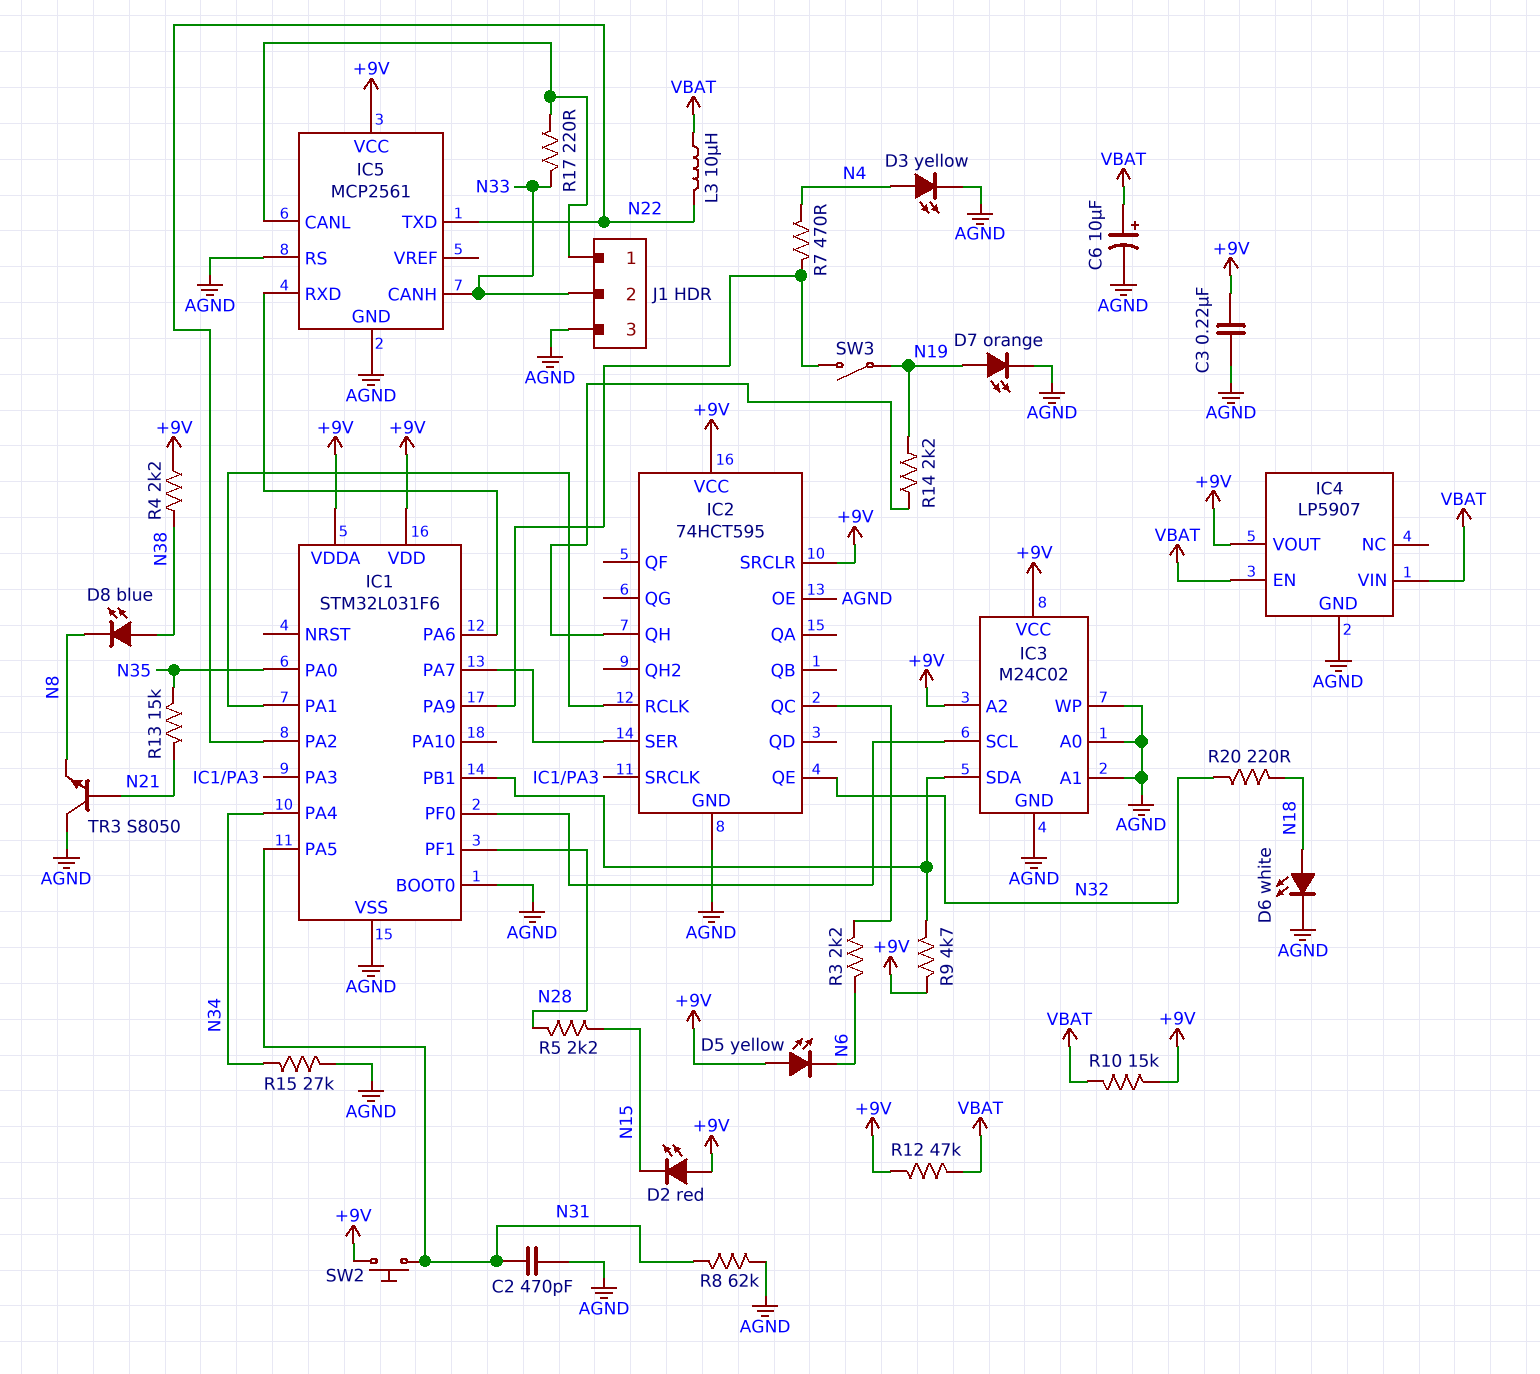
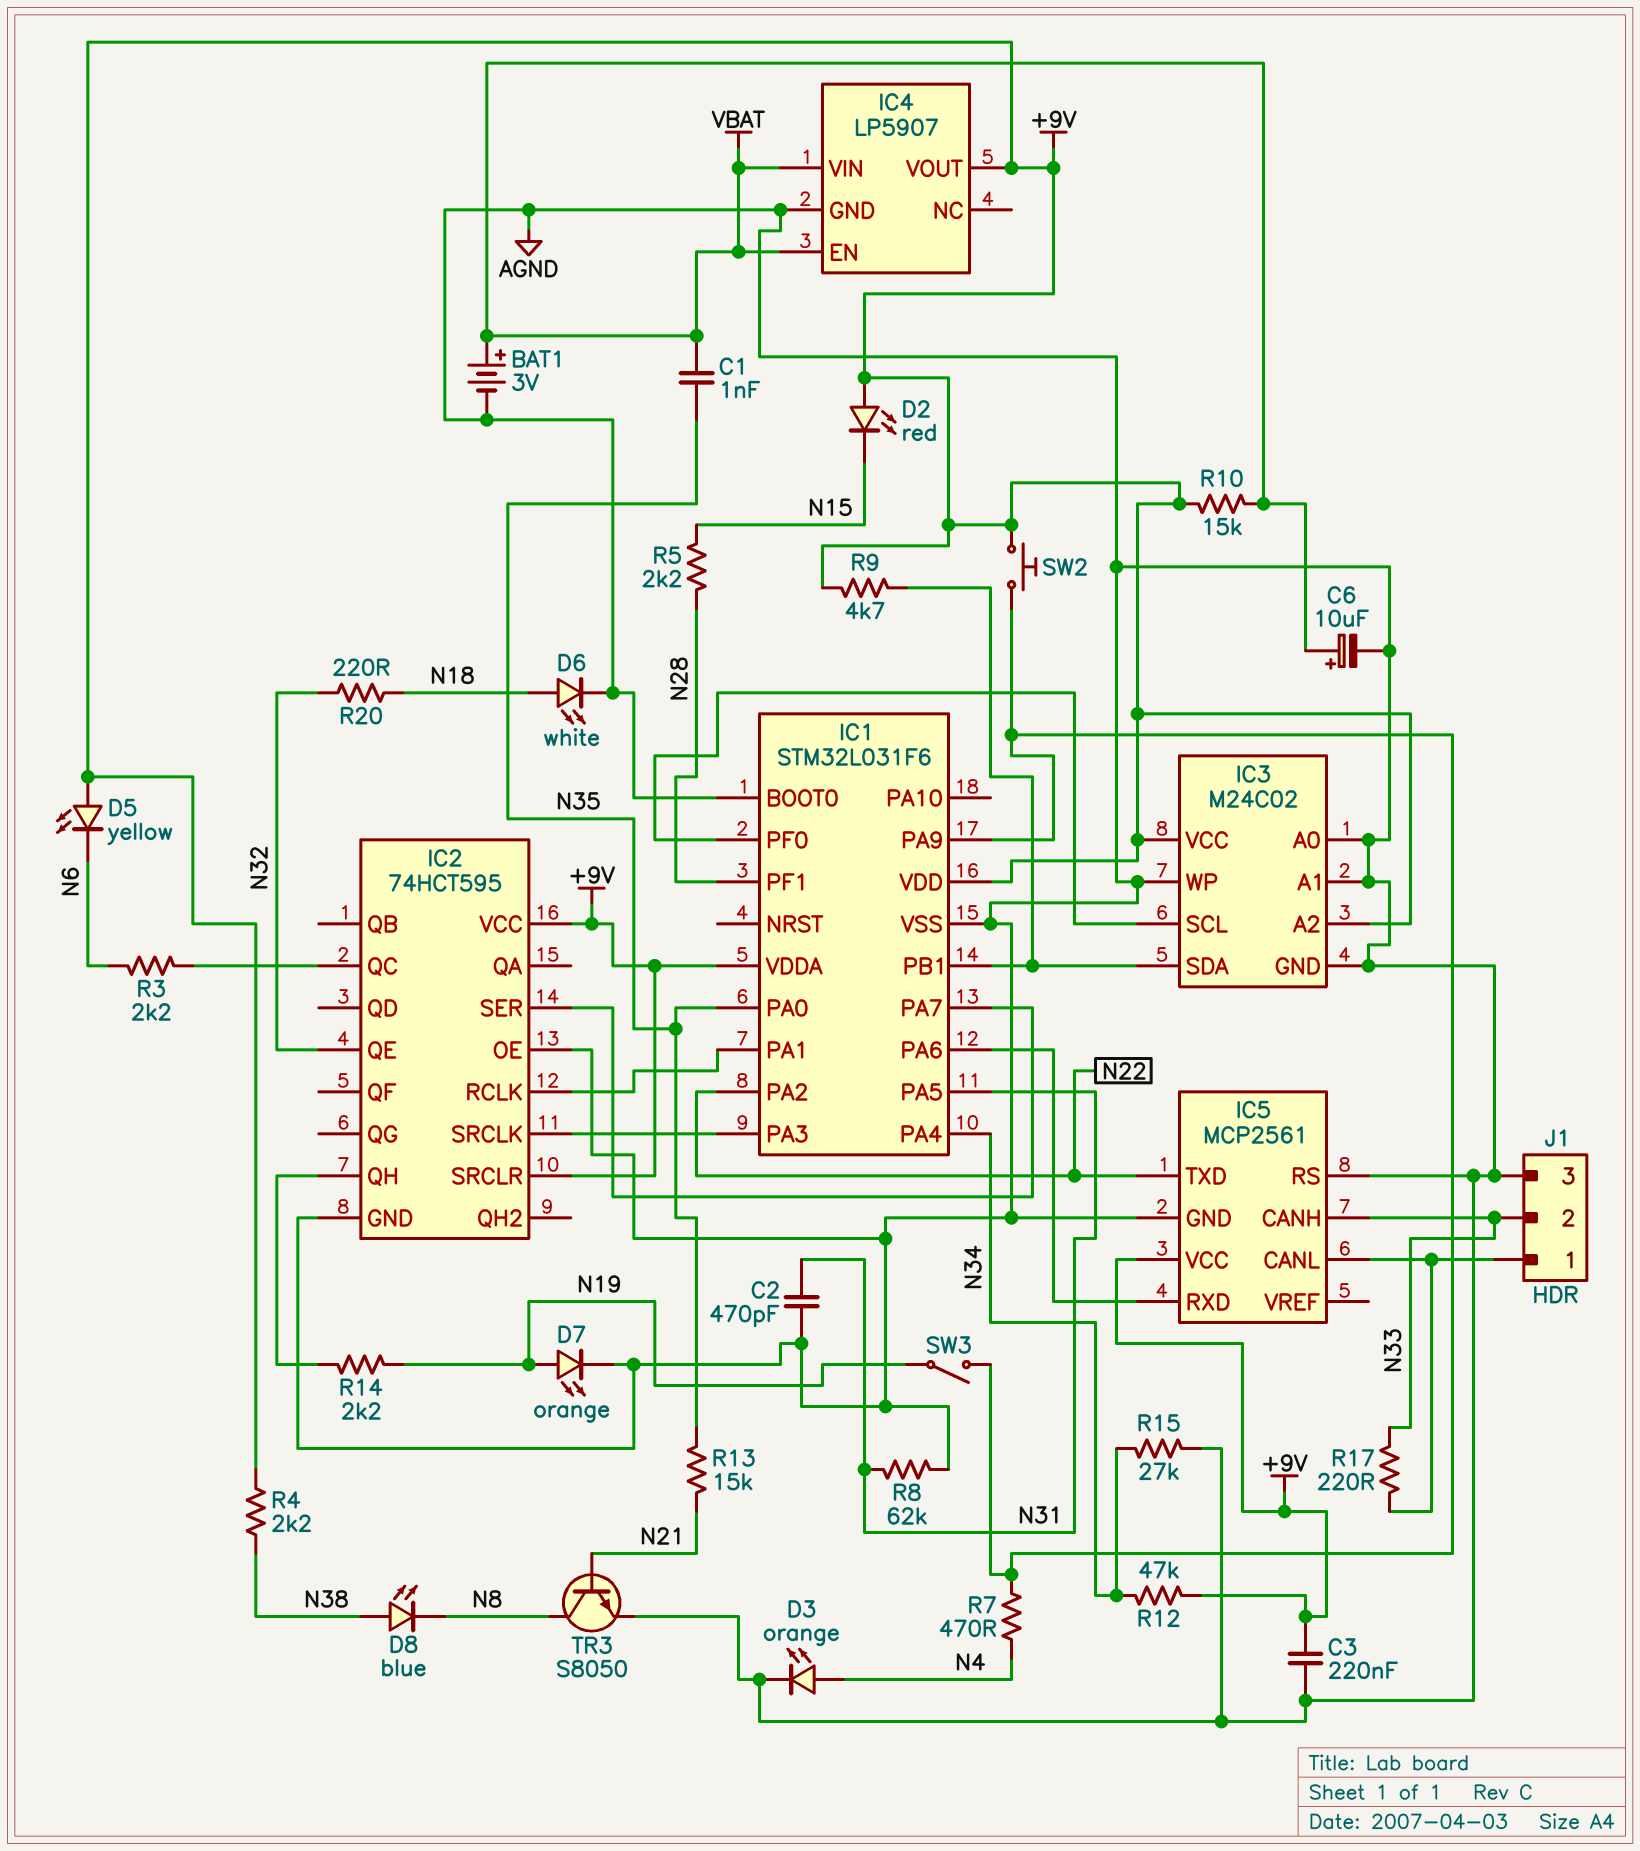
BAT1: none -> 3V (plus VBAT, minus AGND)
C1: none -> 1nF (N35, VBAT)
D3: LED yellow (A N4, K AGND) -> LED orange (A N4, K AGND)
L3: 10uH (N22, VBAT) -> none
R12: 47k (+9V, VBAT) -> 47k (+9V, N34)
SW2: button (+9V, N31) -> button (+9V, IC1/PA9)
TR3: NPN S8050 (B N21, C AGND, E N8) -> NPN S8050 (B N21, C N8, E AGND)

